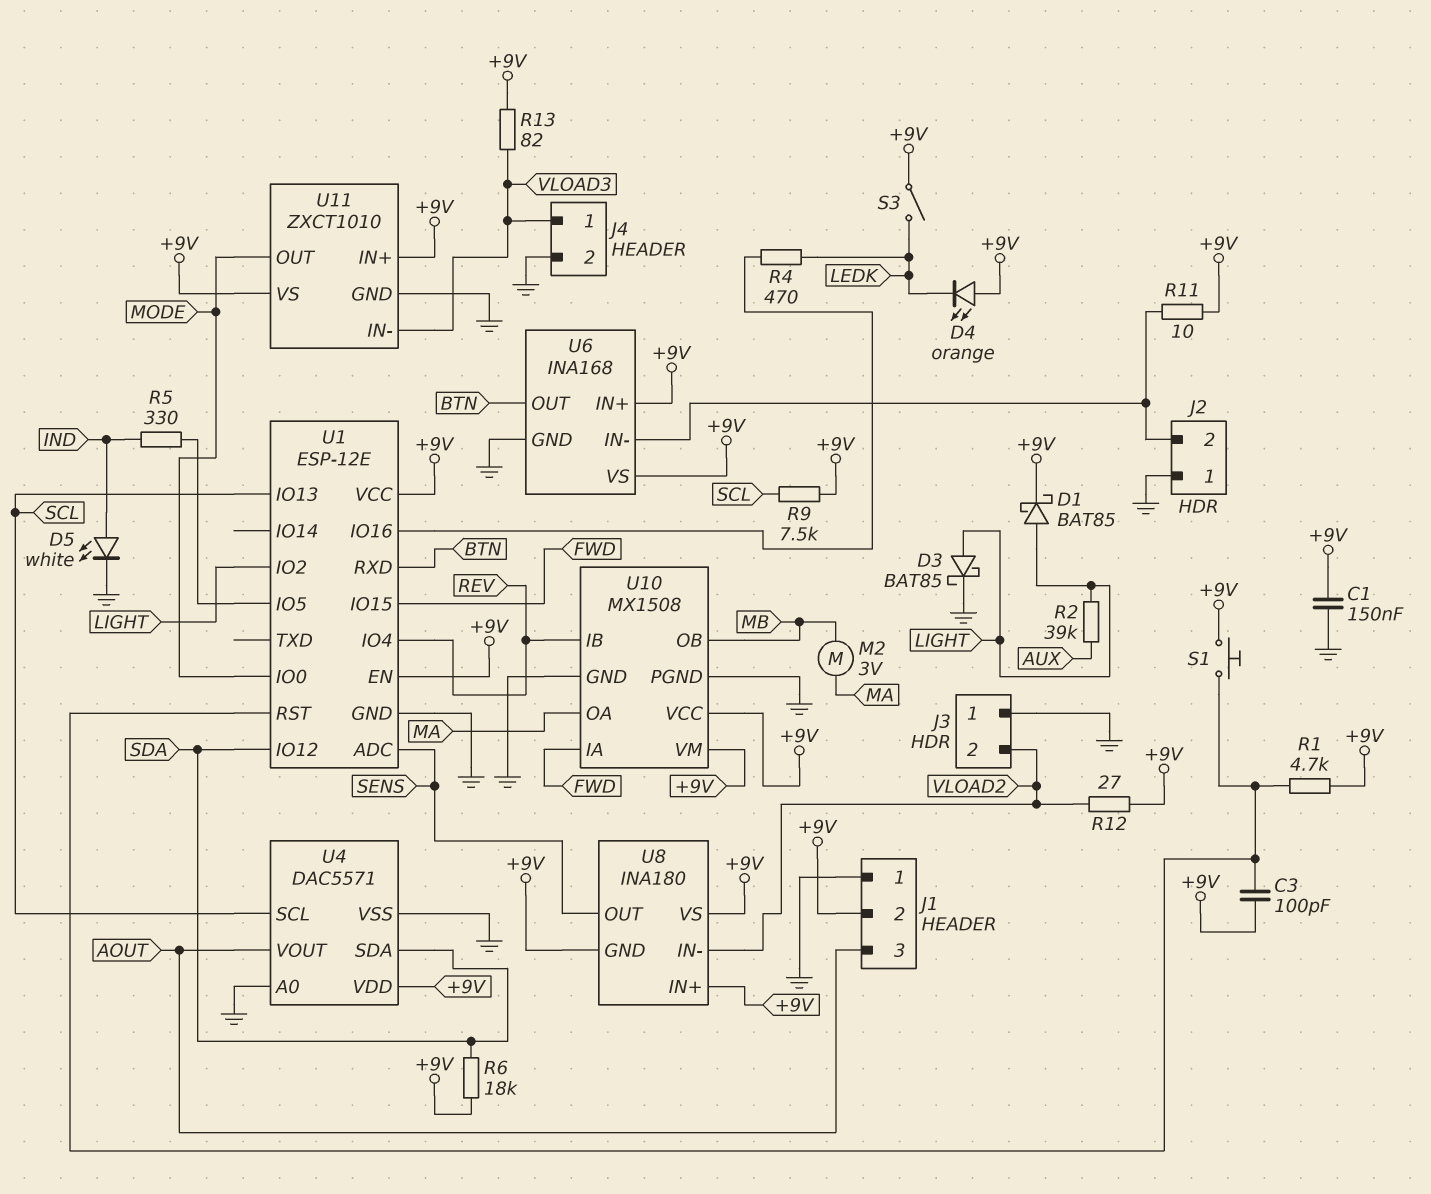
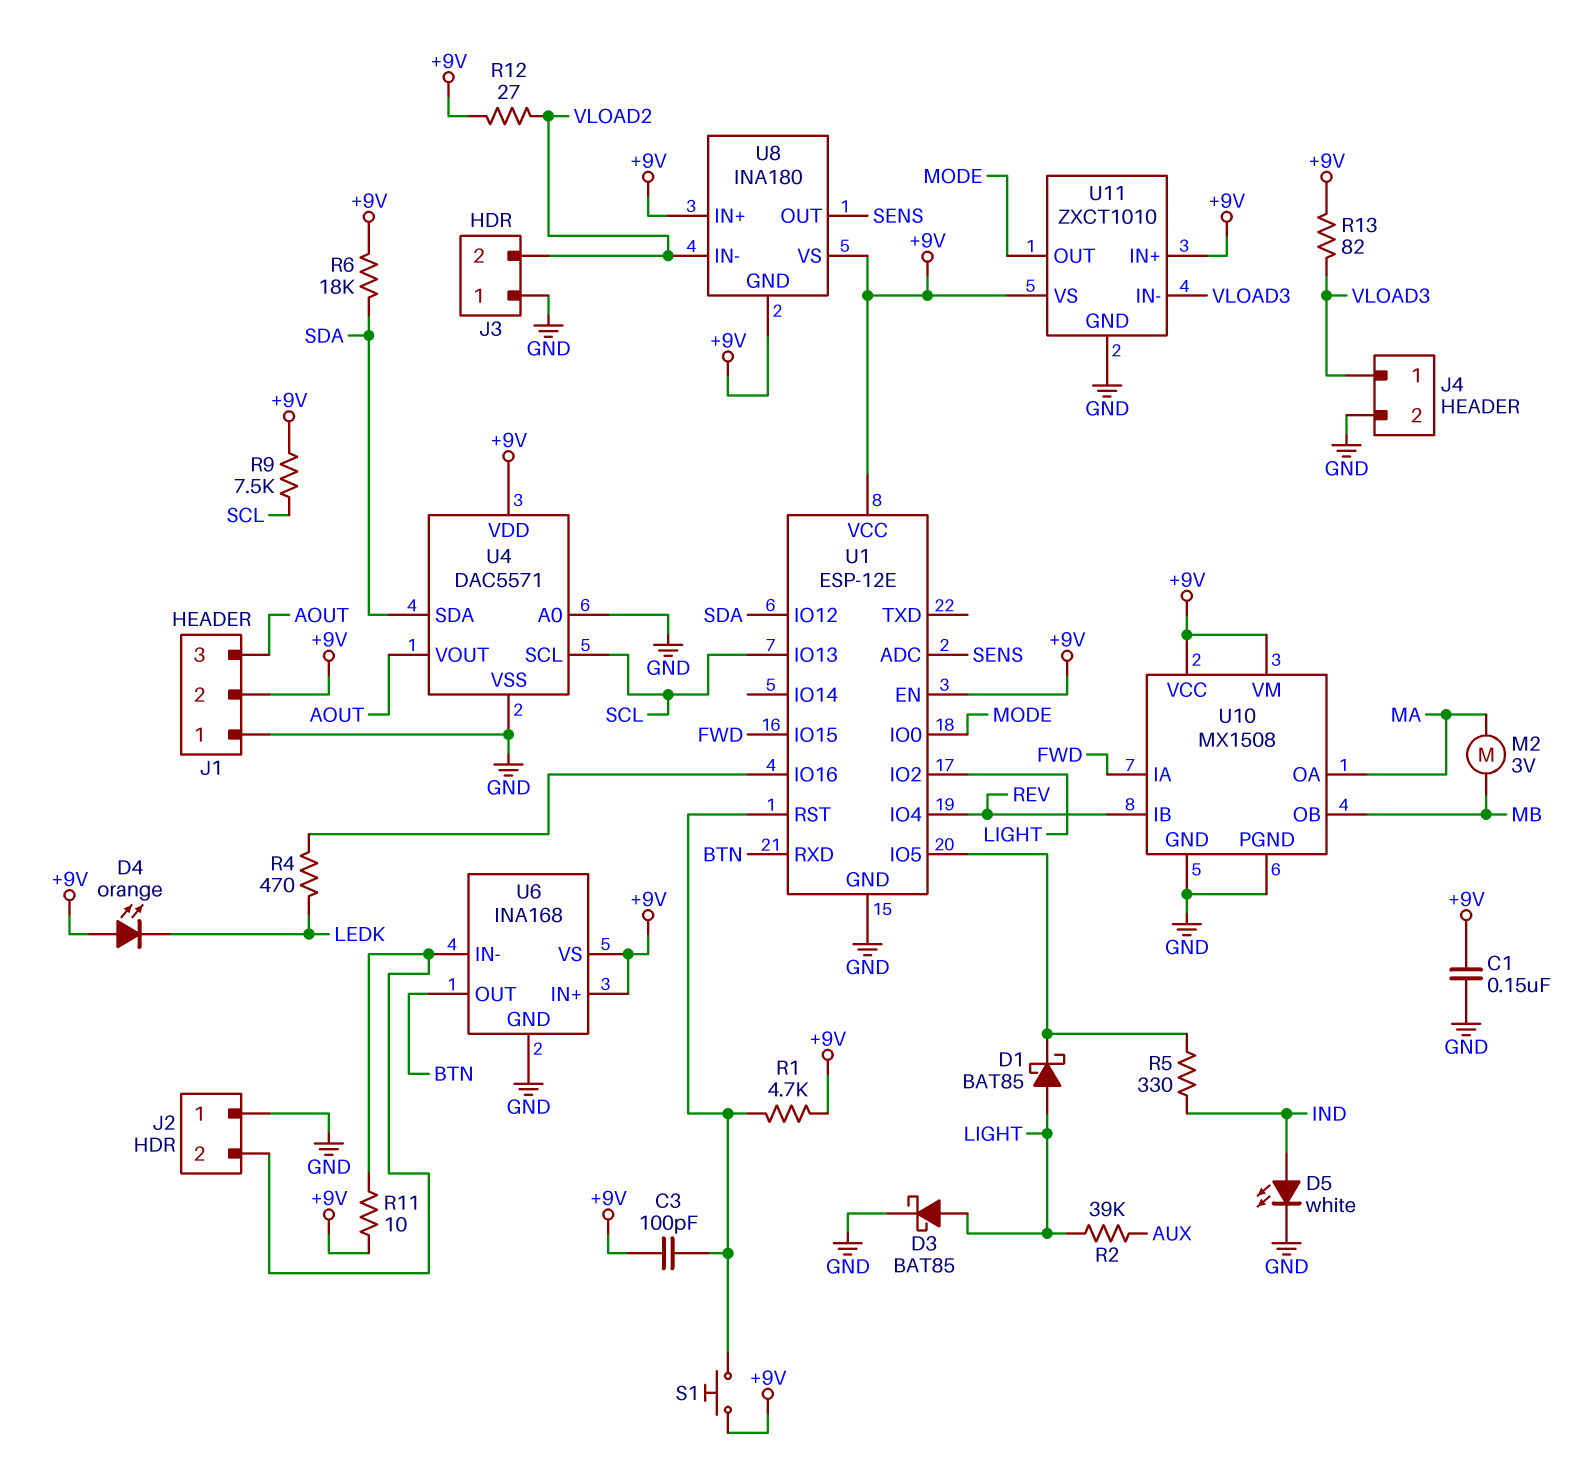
D1: schottky BAT85 (A LIGHT, K +9V) -> schottky BAT85 (A LIGHT, K U1/IO5)
S3: switch (+9V, LEDK) -> none

